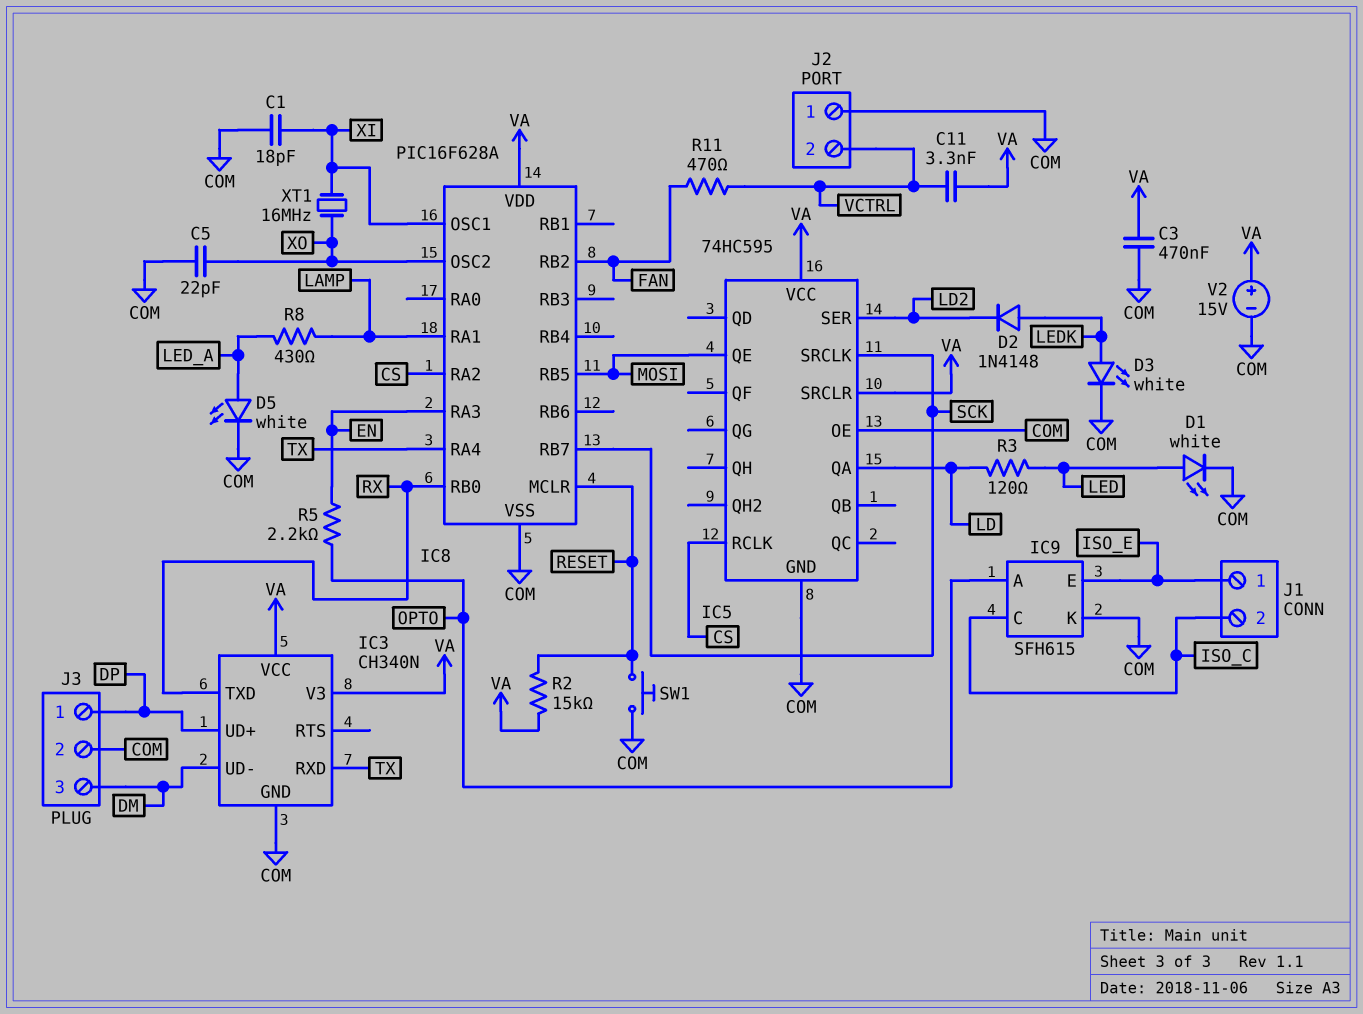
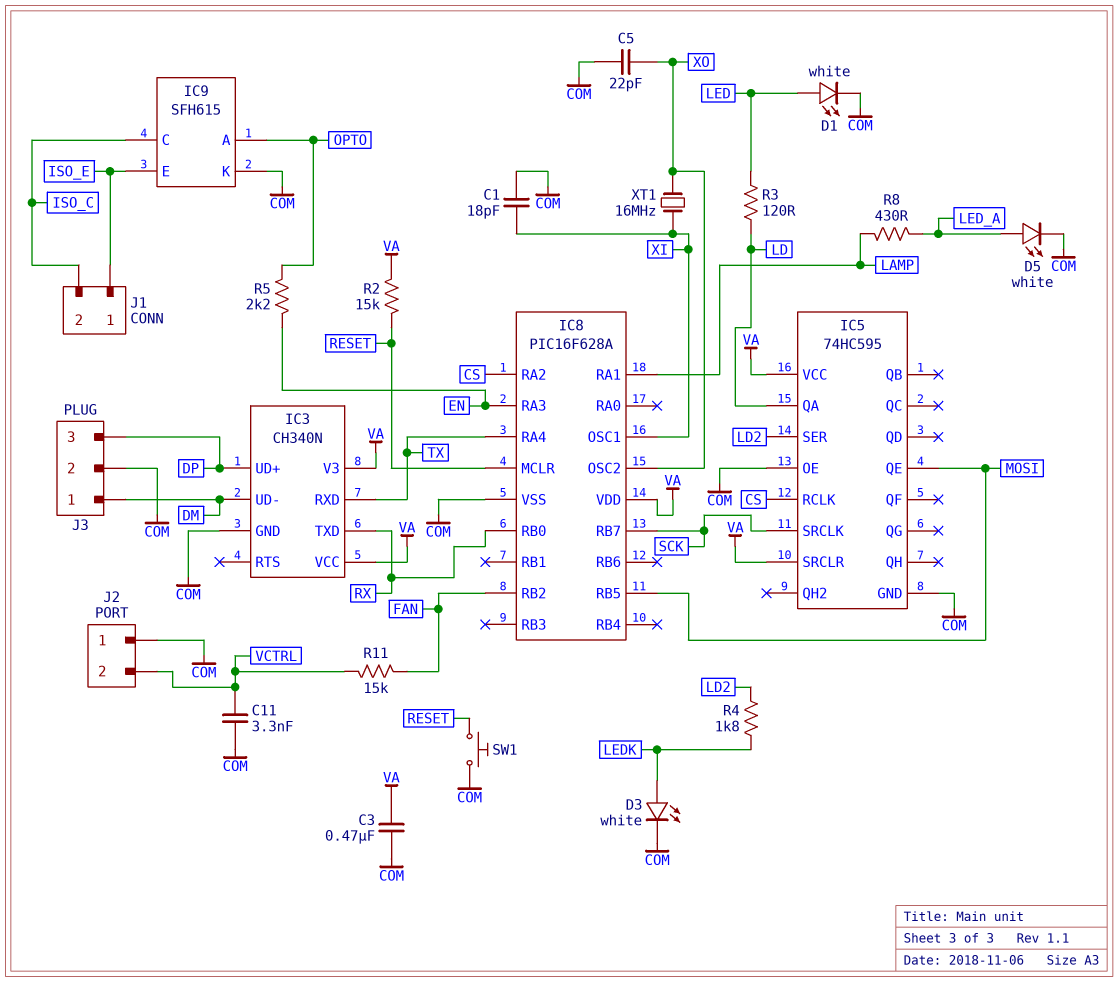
C11: 3.3nF (VA, VCTRL) -> 3.3nF (COM, VCTRL)
D2: diode 1N4148 (A LEDK, K LD2) -> none
J3 pin 1: DP -> DM
J3 pin 3: DM -> DP
R4: none -> 1.8k (LD2, LEDK)
R11: 470 (FAN, VCTRL) -> 15k (FAN, VCTRL)
V2: 15V (plus VA, minus COM) -> none

